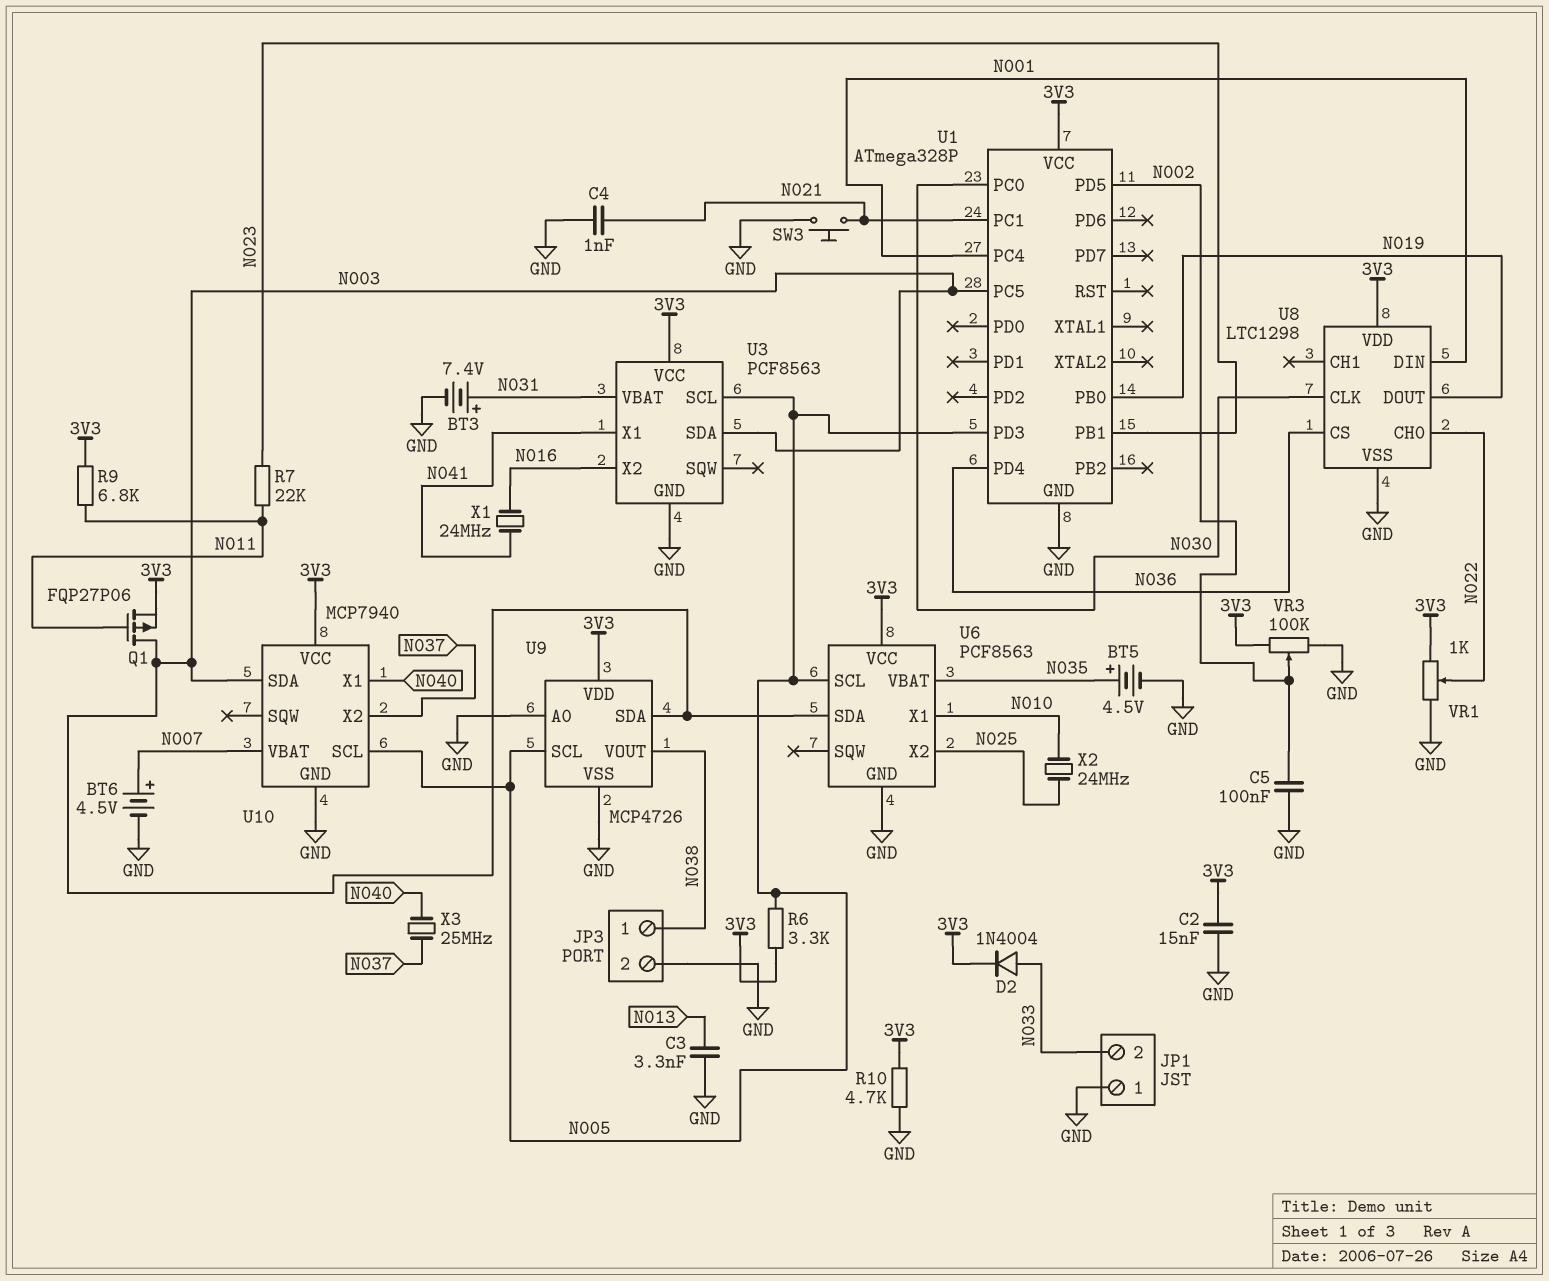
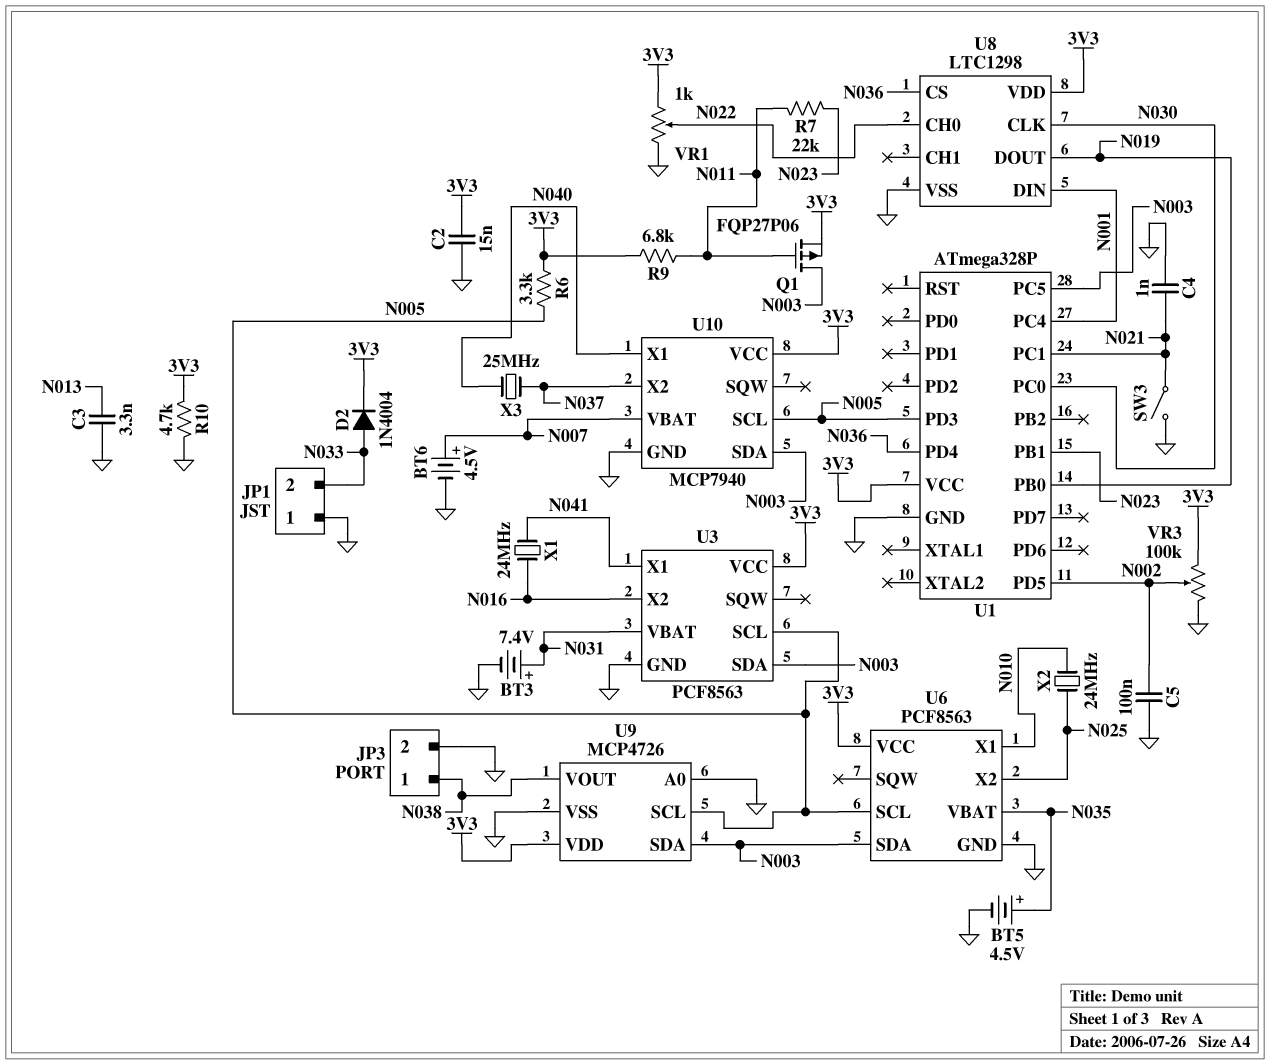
SW3: button (GND, N021) -> switch (GND, N021)

